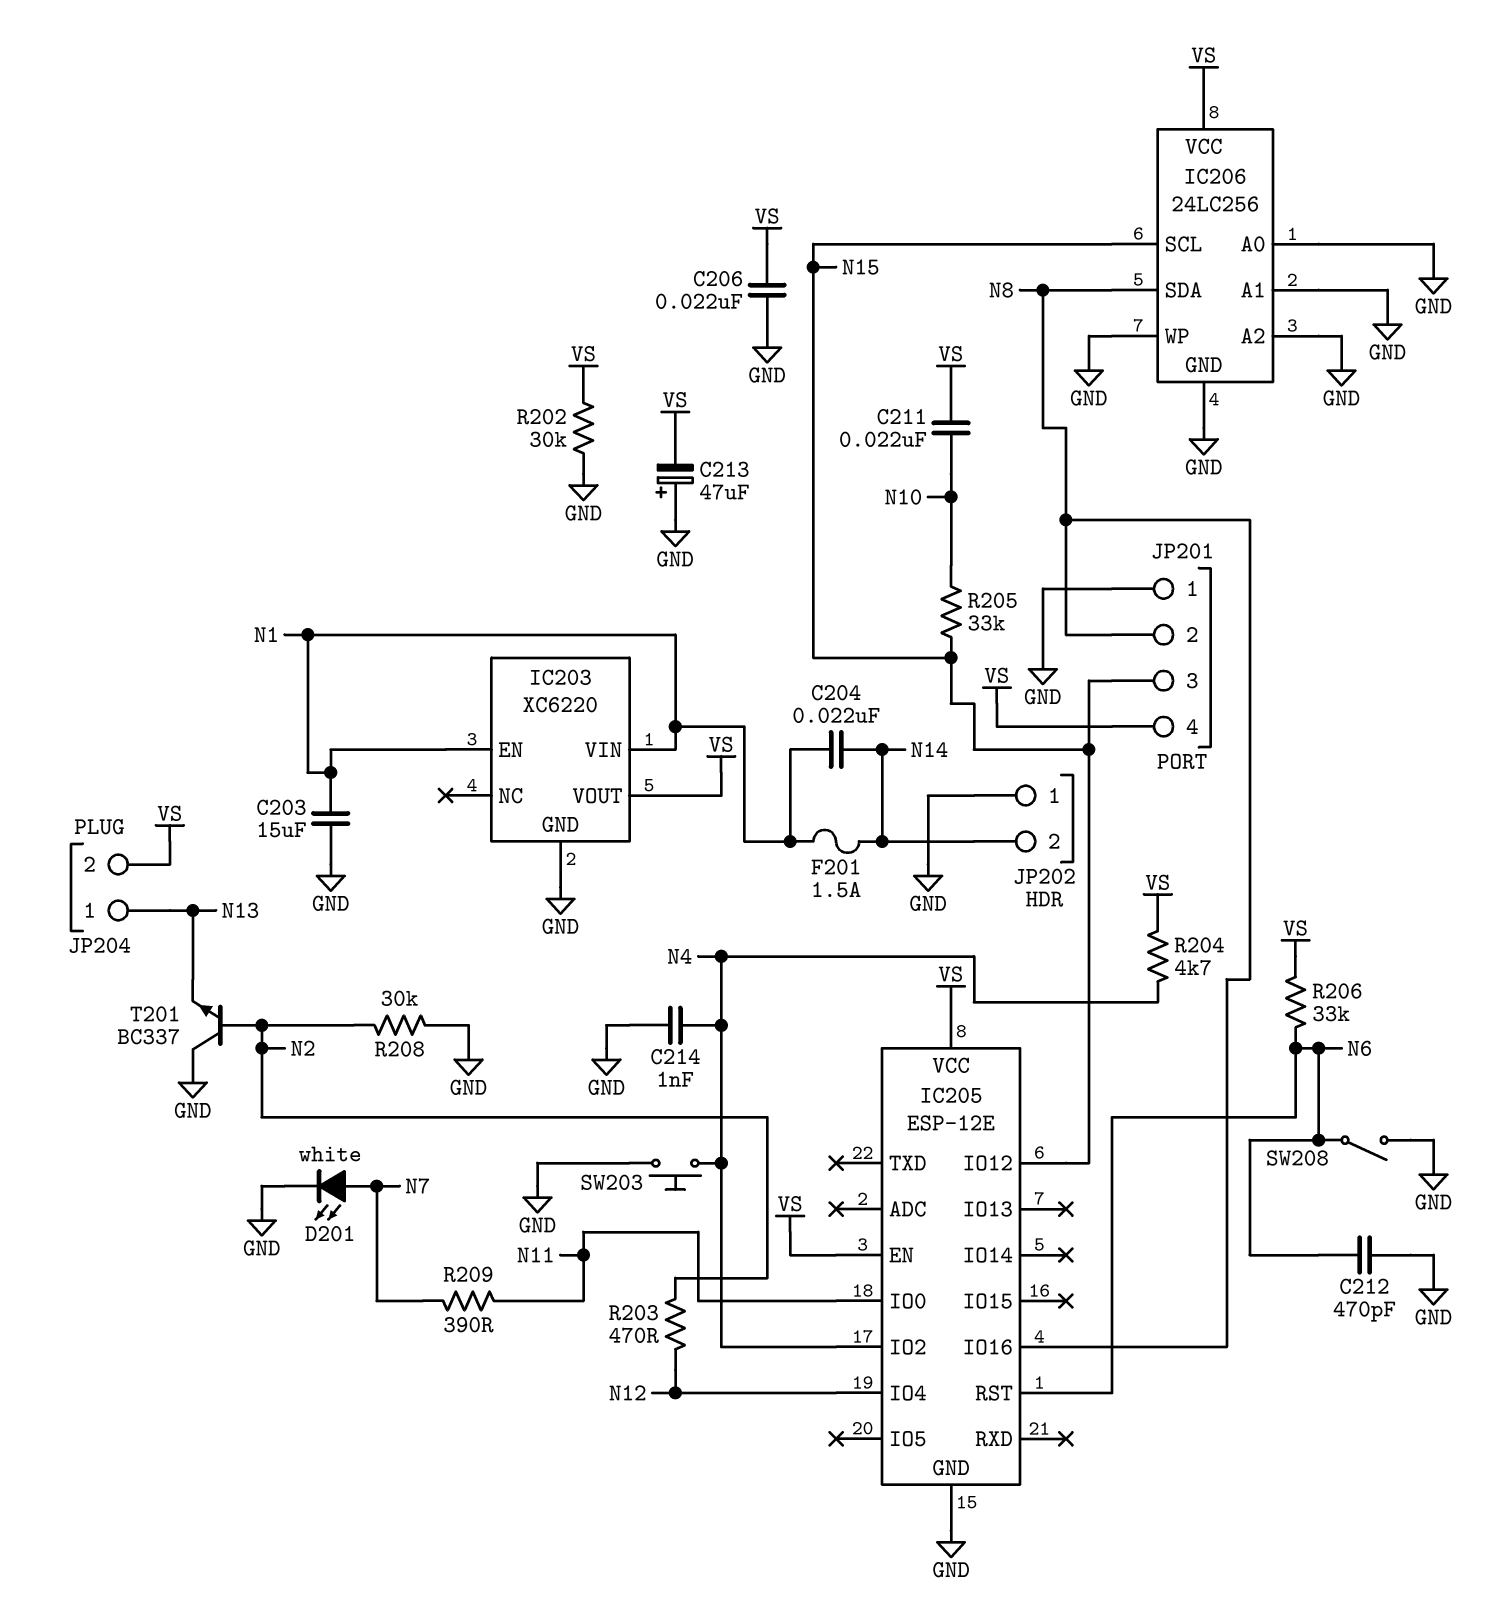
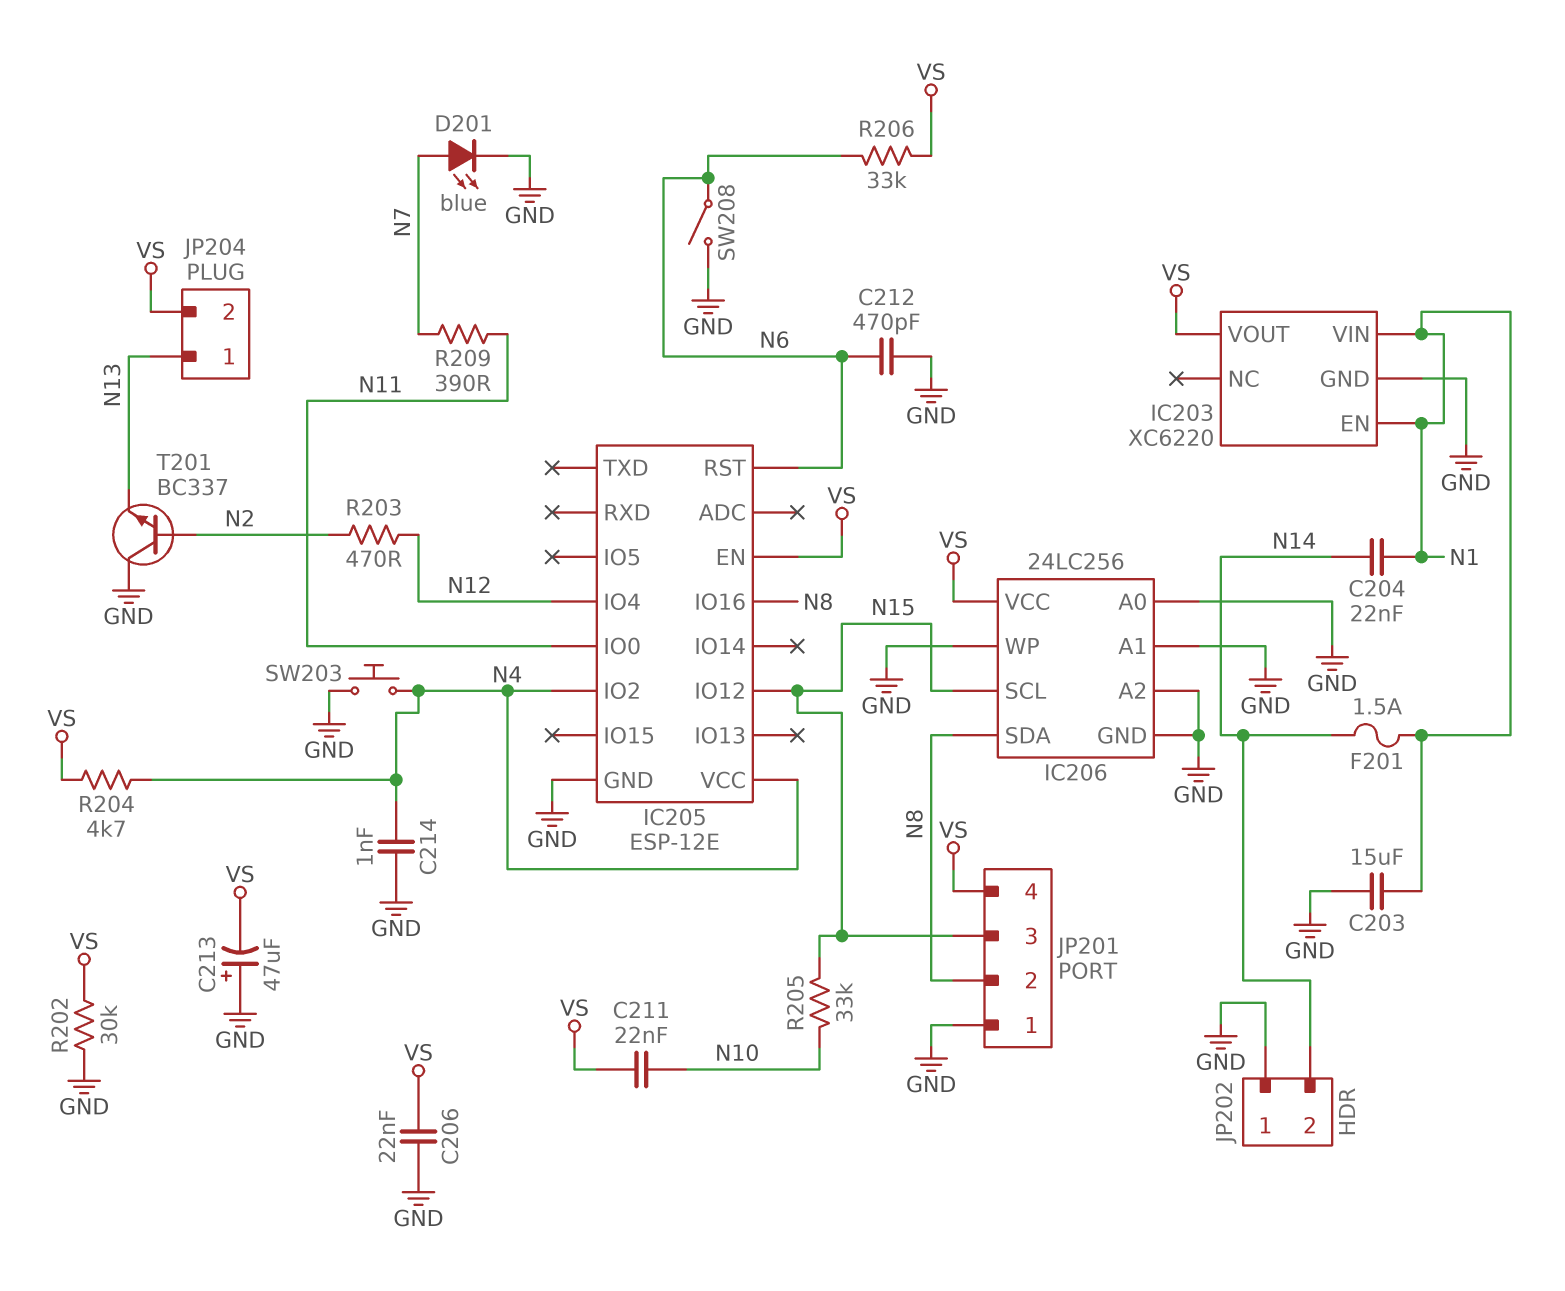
D201: LED white (A N7, K GND) -> LED blue (A N7, K GND)
IC205 pin VCC: VS -> N4
R208: 30k (GND, N2) -> none

